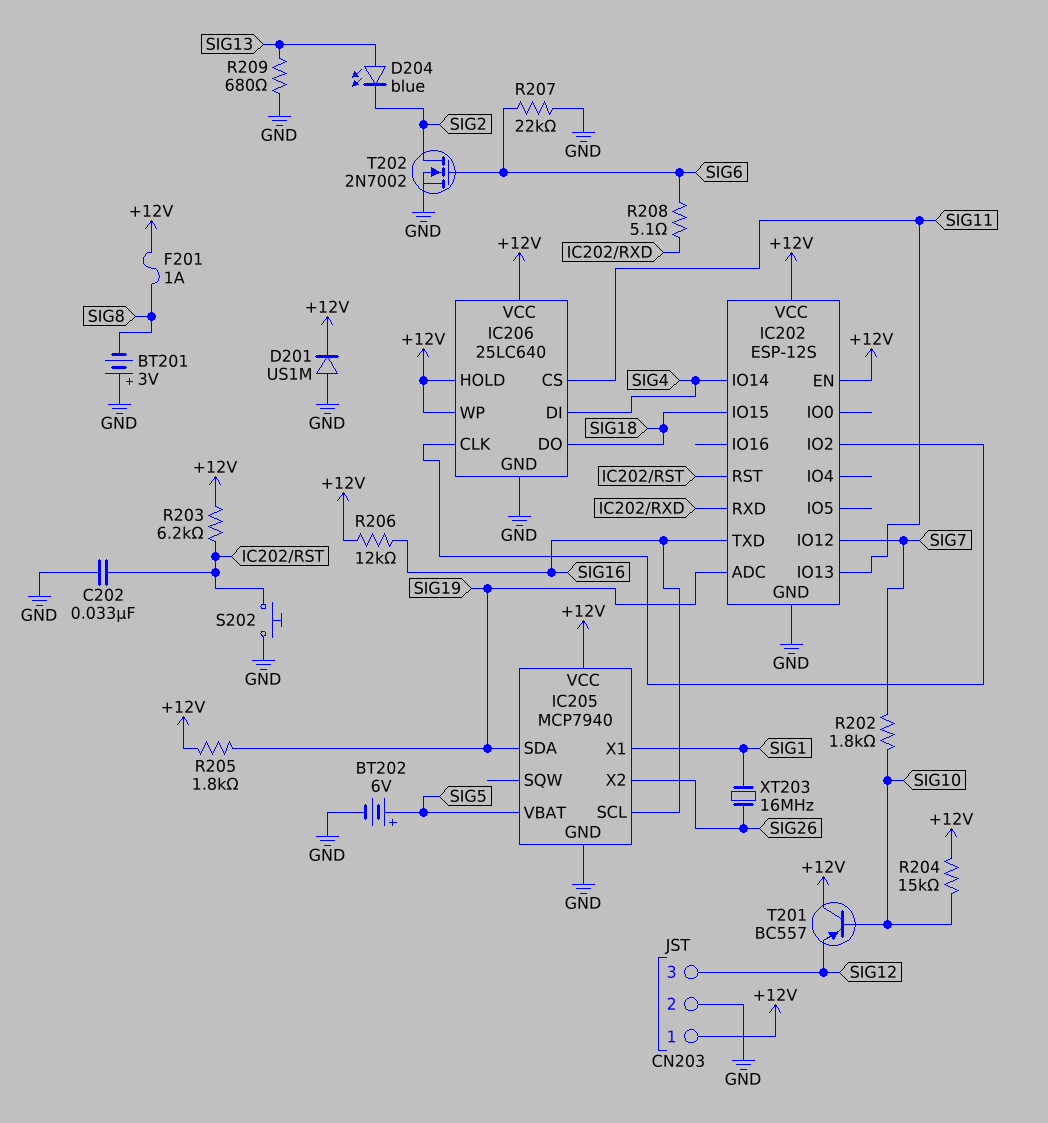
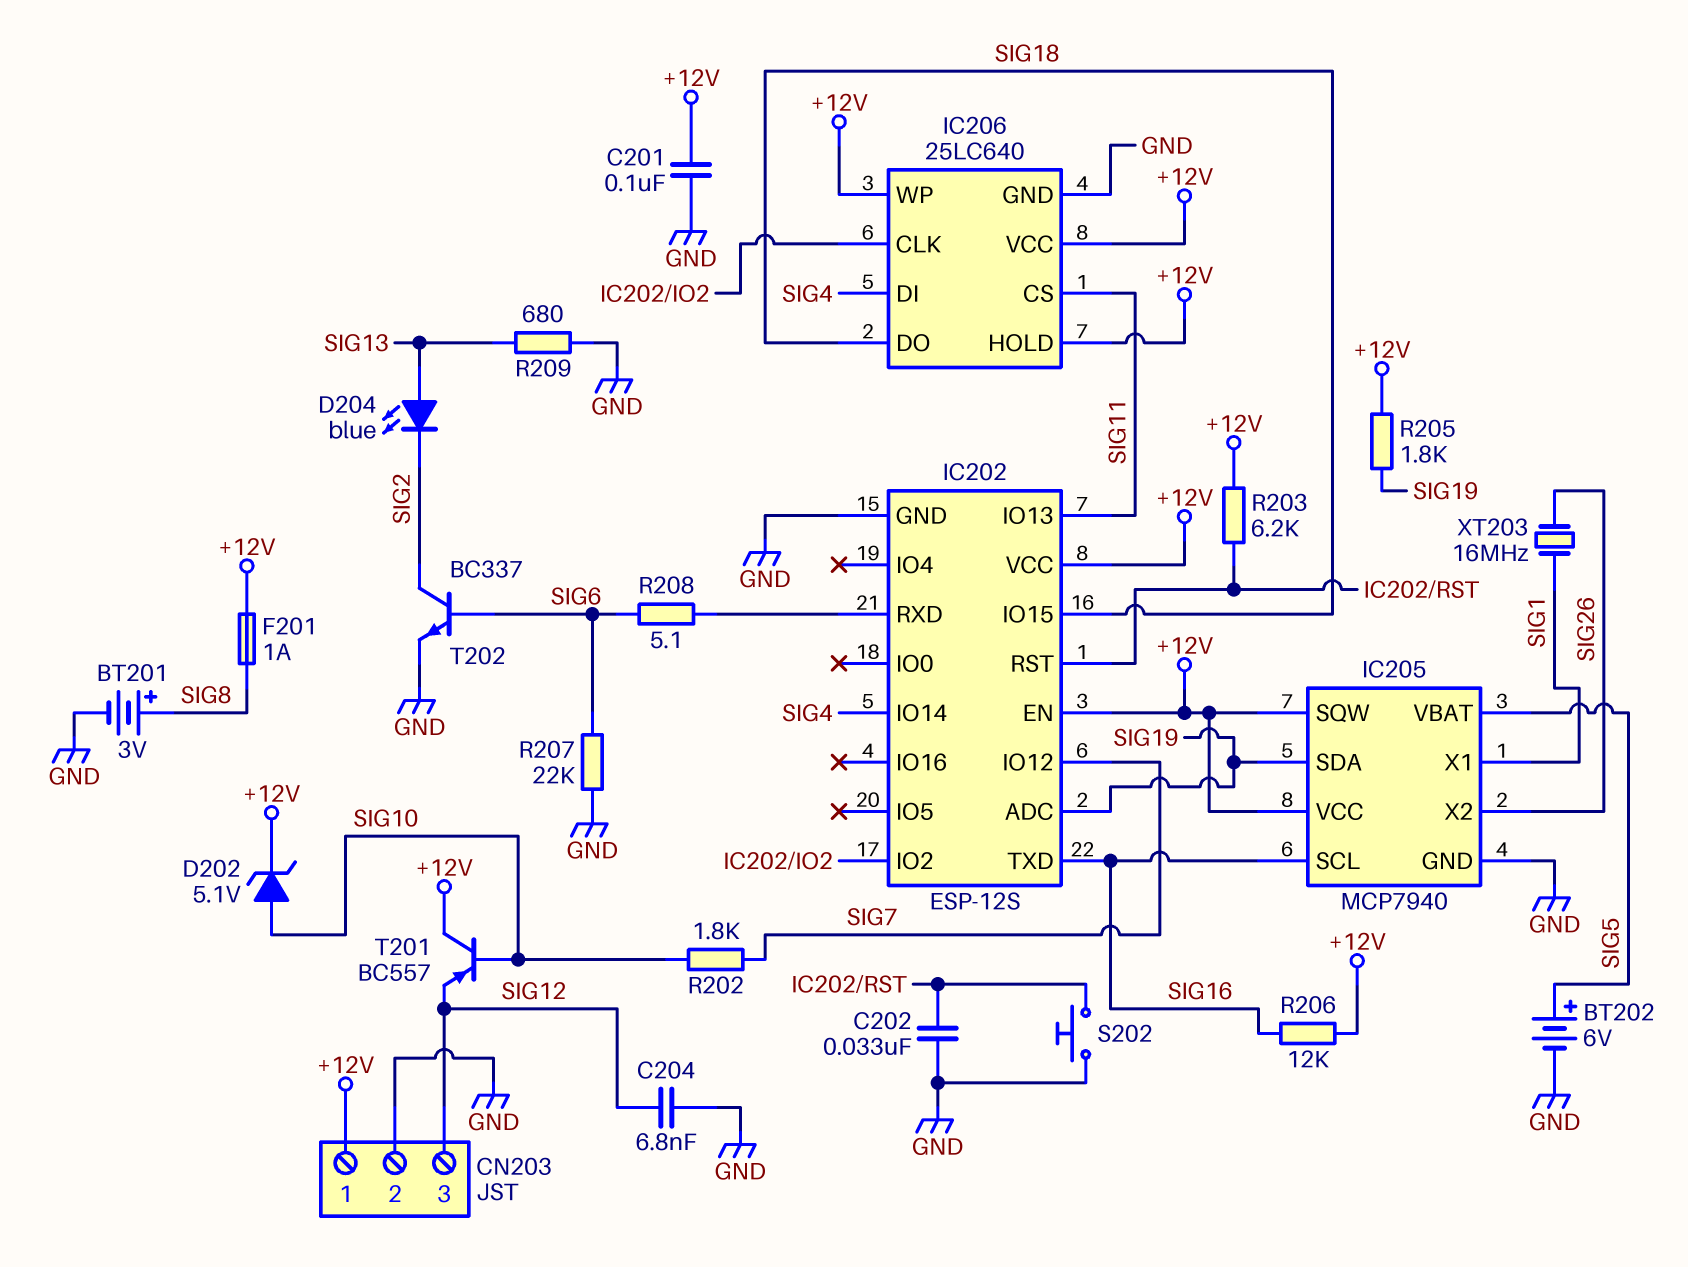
BT201: 3V (plus GND, minus SIG8) -> 3V (plus SIG8, minus GND)
C201: none -> 100nF (+12V, GND)
C204: none -> 6.8nF (GND, SIG12)
D201: diode US1M (A GND, K +12V) -> none
D202: none -> zener 5.1V (A SIG10, K +12V)
IC205 pin SQW: none -> +12V
R204: 15k (+12V, SIG10) -> none
T202: NMOS 2N7002 (G SIG6, D SIG2, S GND) -> NPN BC337 (B SIG6, C SIG2, E GND)

